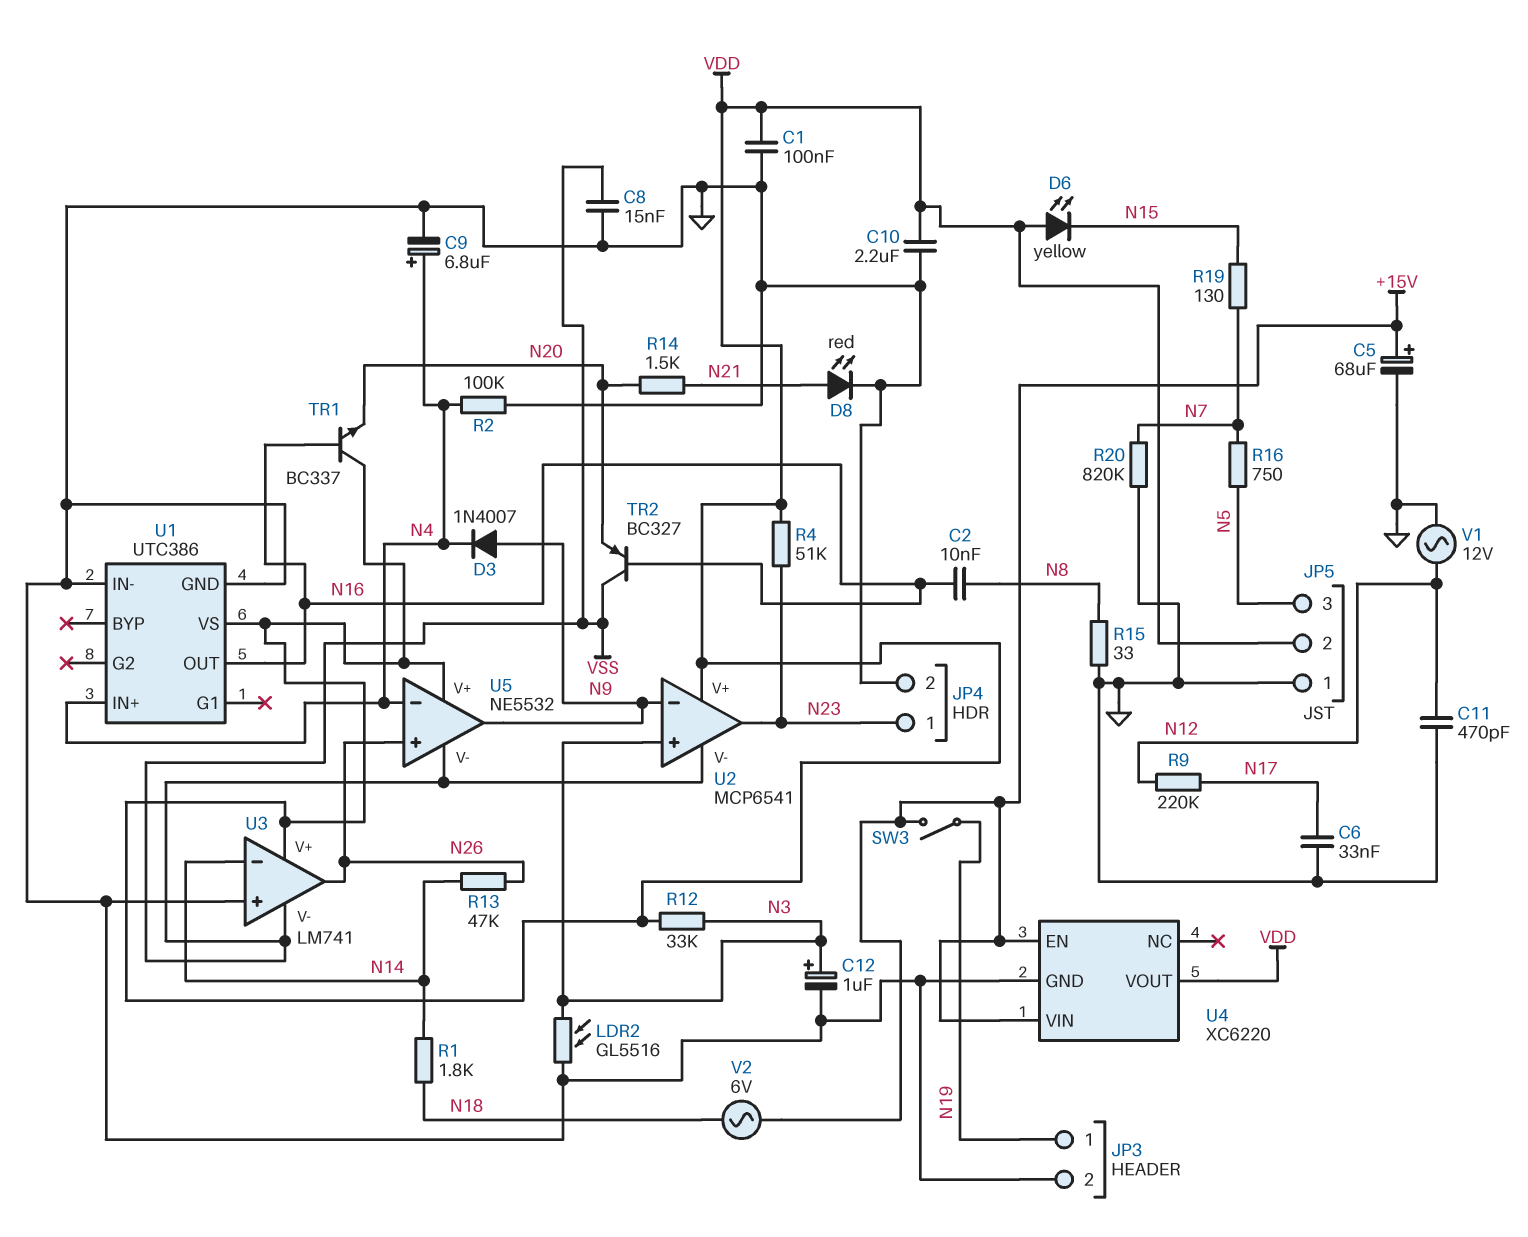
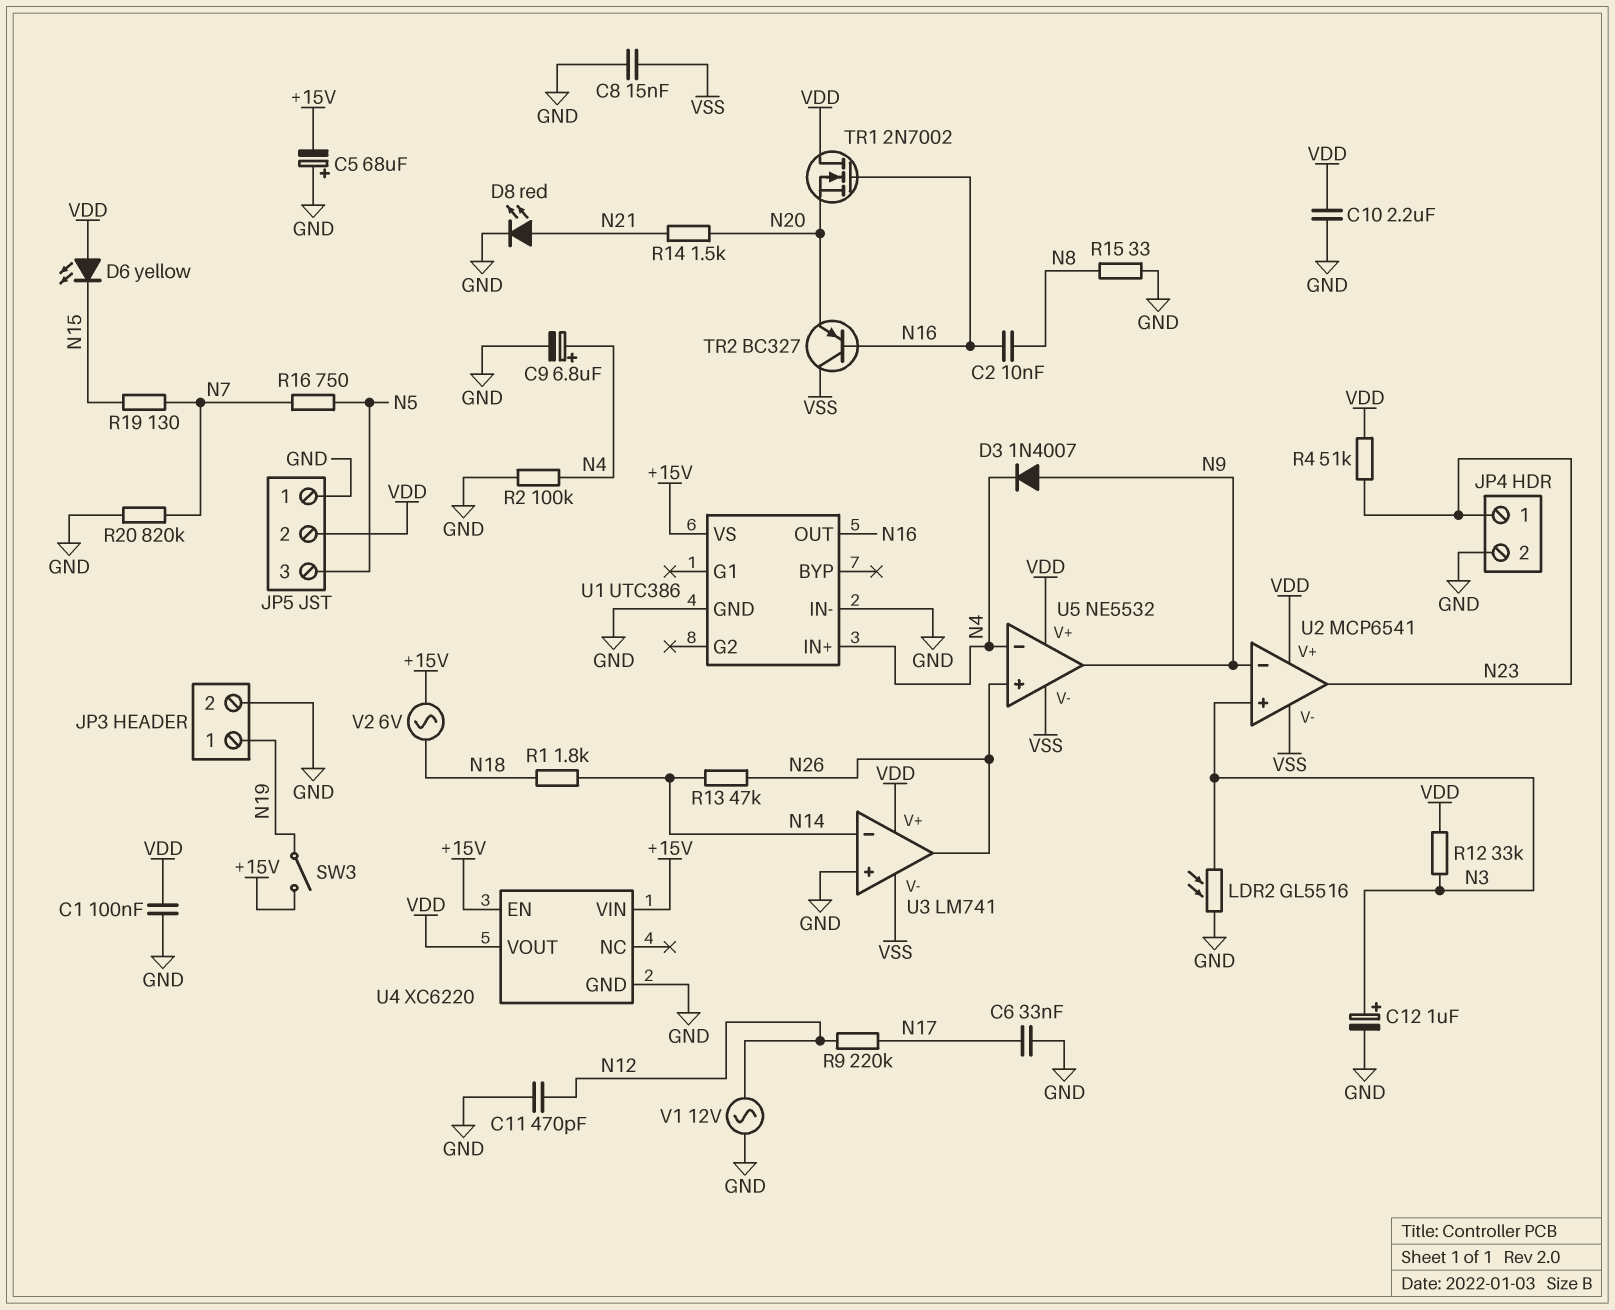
C5: 68uF (plus +15V, minus GND) -> 68uF (plus GND, minus +15V)
TR1: NPN BC337 (B N16, C VDD, E N20) -> NMOS 2N7002 (G N16, D VDD, S N20)
U1 pin VS: VDD -> +15V

